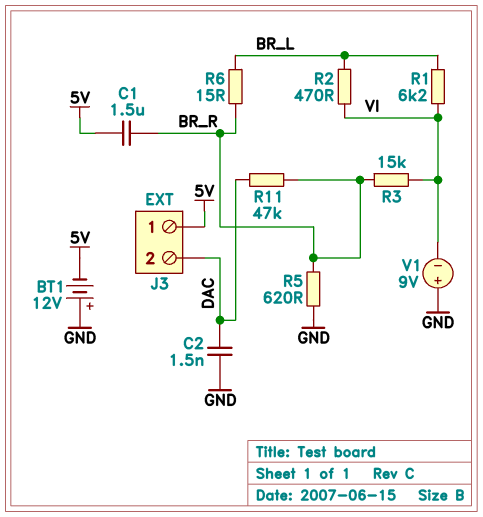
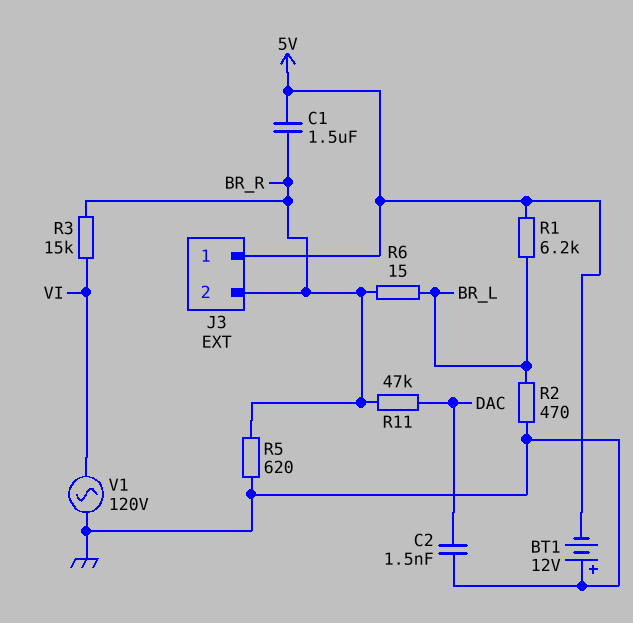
J3 pin 2: DAC -> BR_R
R1: 6.2k (BR_L, VI) -> 6.2k (5V, BR_L)
R2: 470 (BR_L, VI) -> 470 (BR_L, GND)
V1: 9V (plus GND, minus VI) -> AC 120V (GND, VI)

